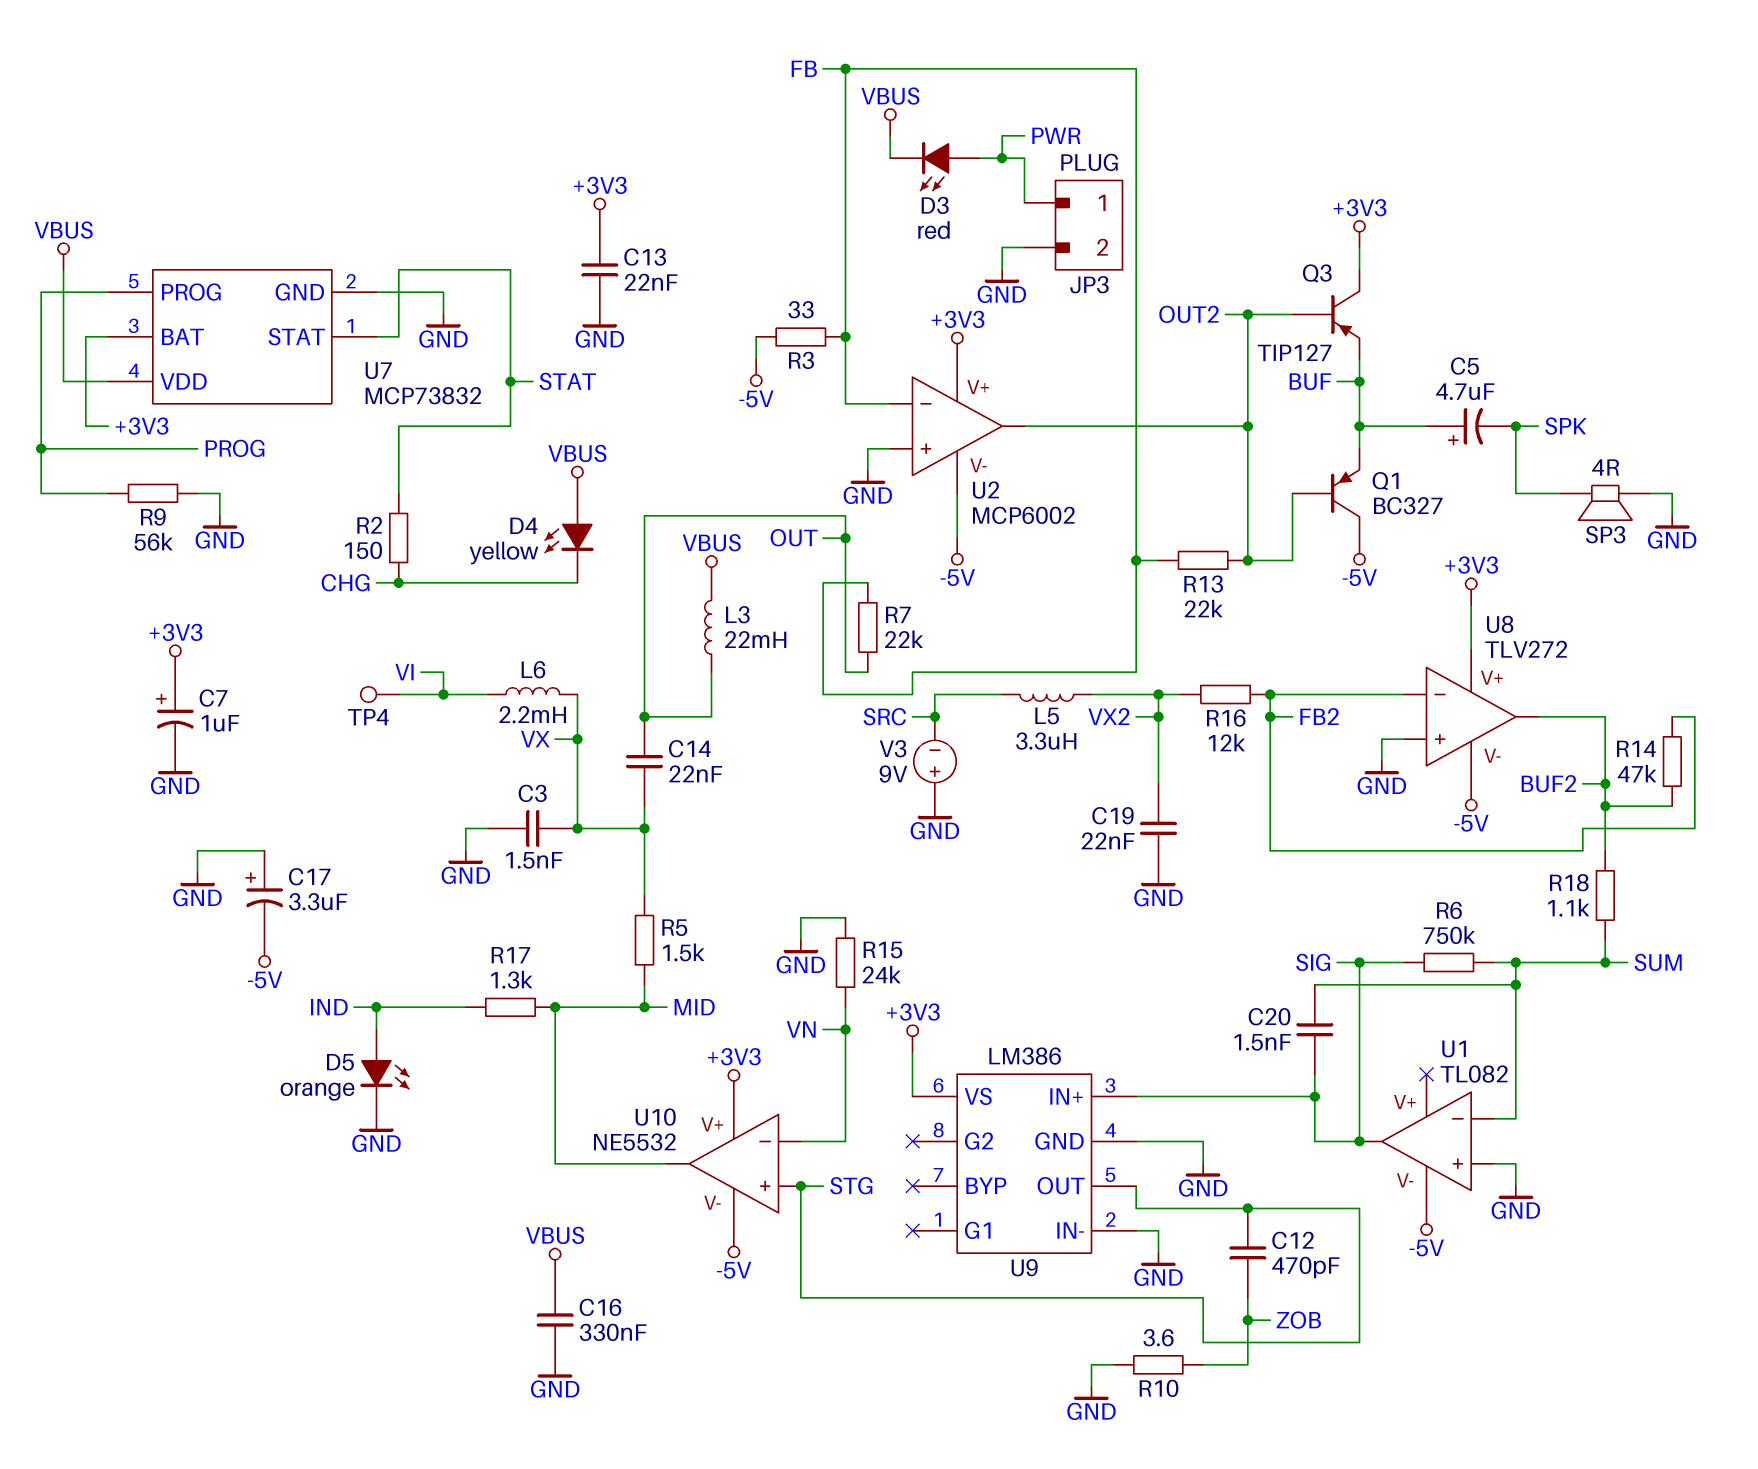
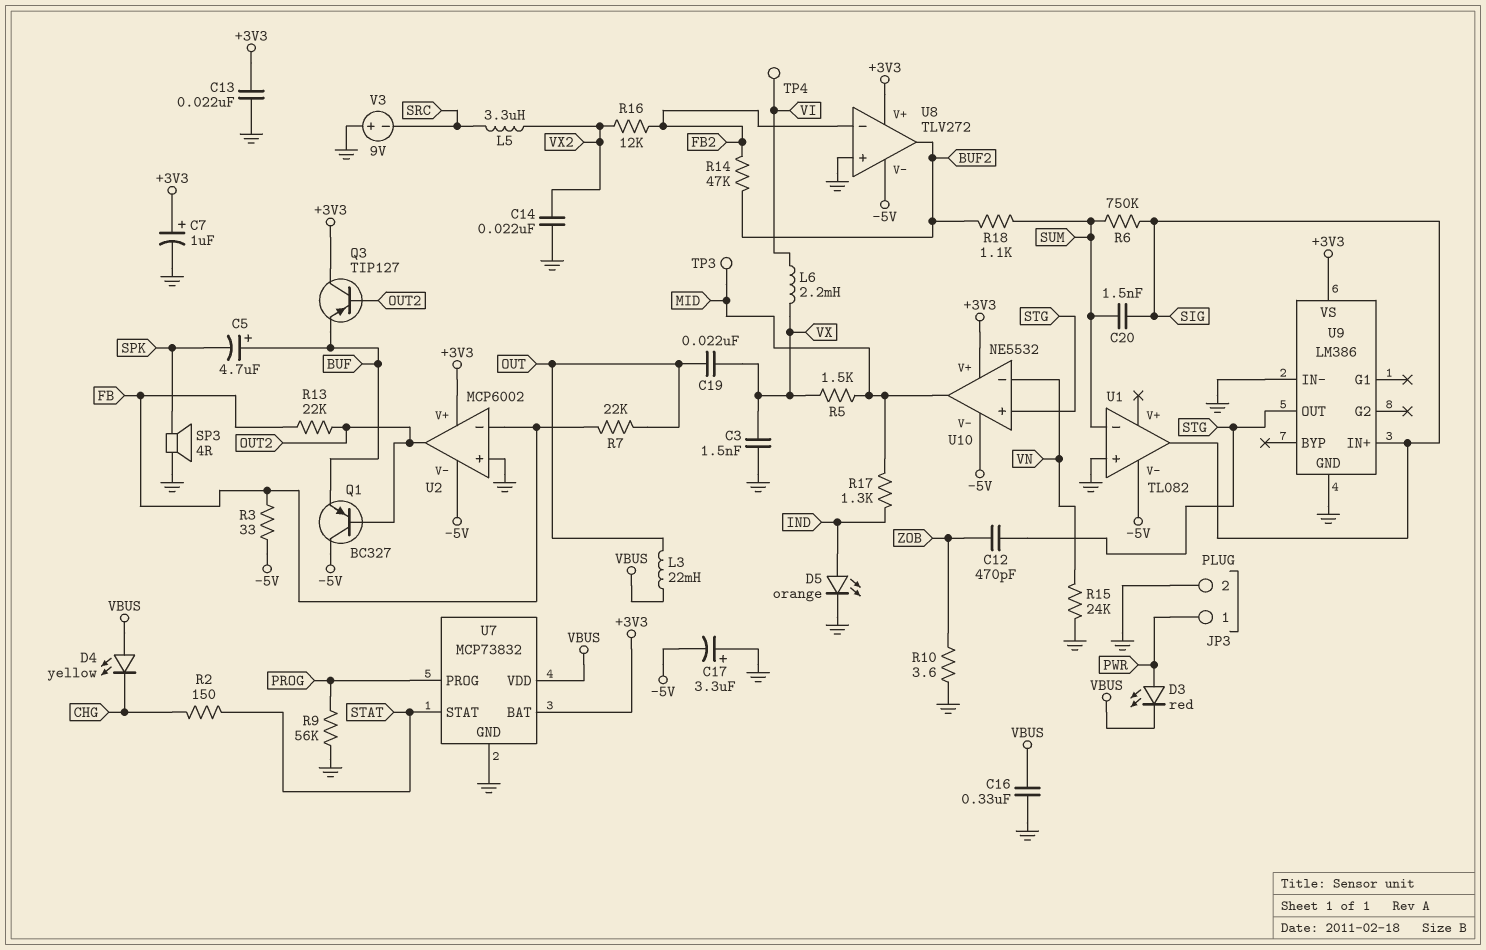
C14: 22nF (OUT, VX) -> 22nF (GND, VX2)
C19: 22nF (GND, VX2) -> 22nF (OUT, VX)
TP3: none -> test point (MID)

